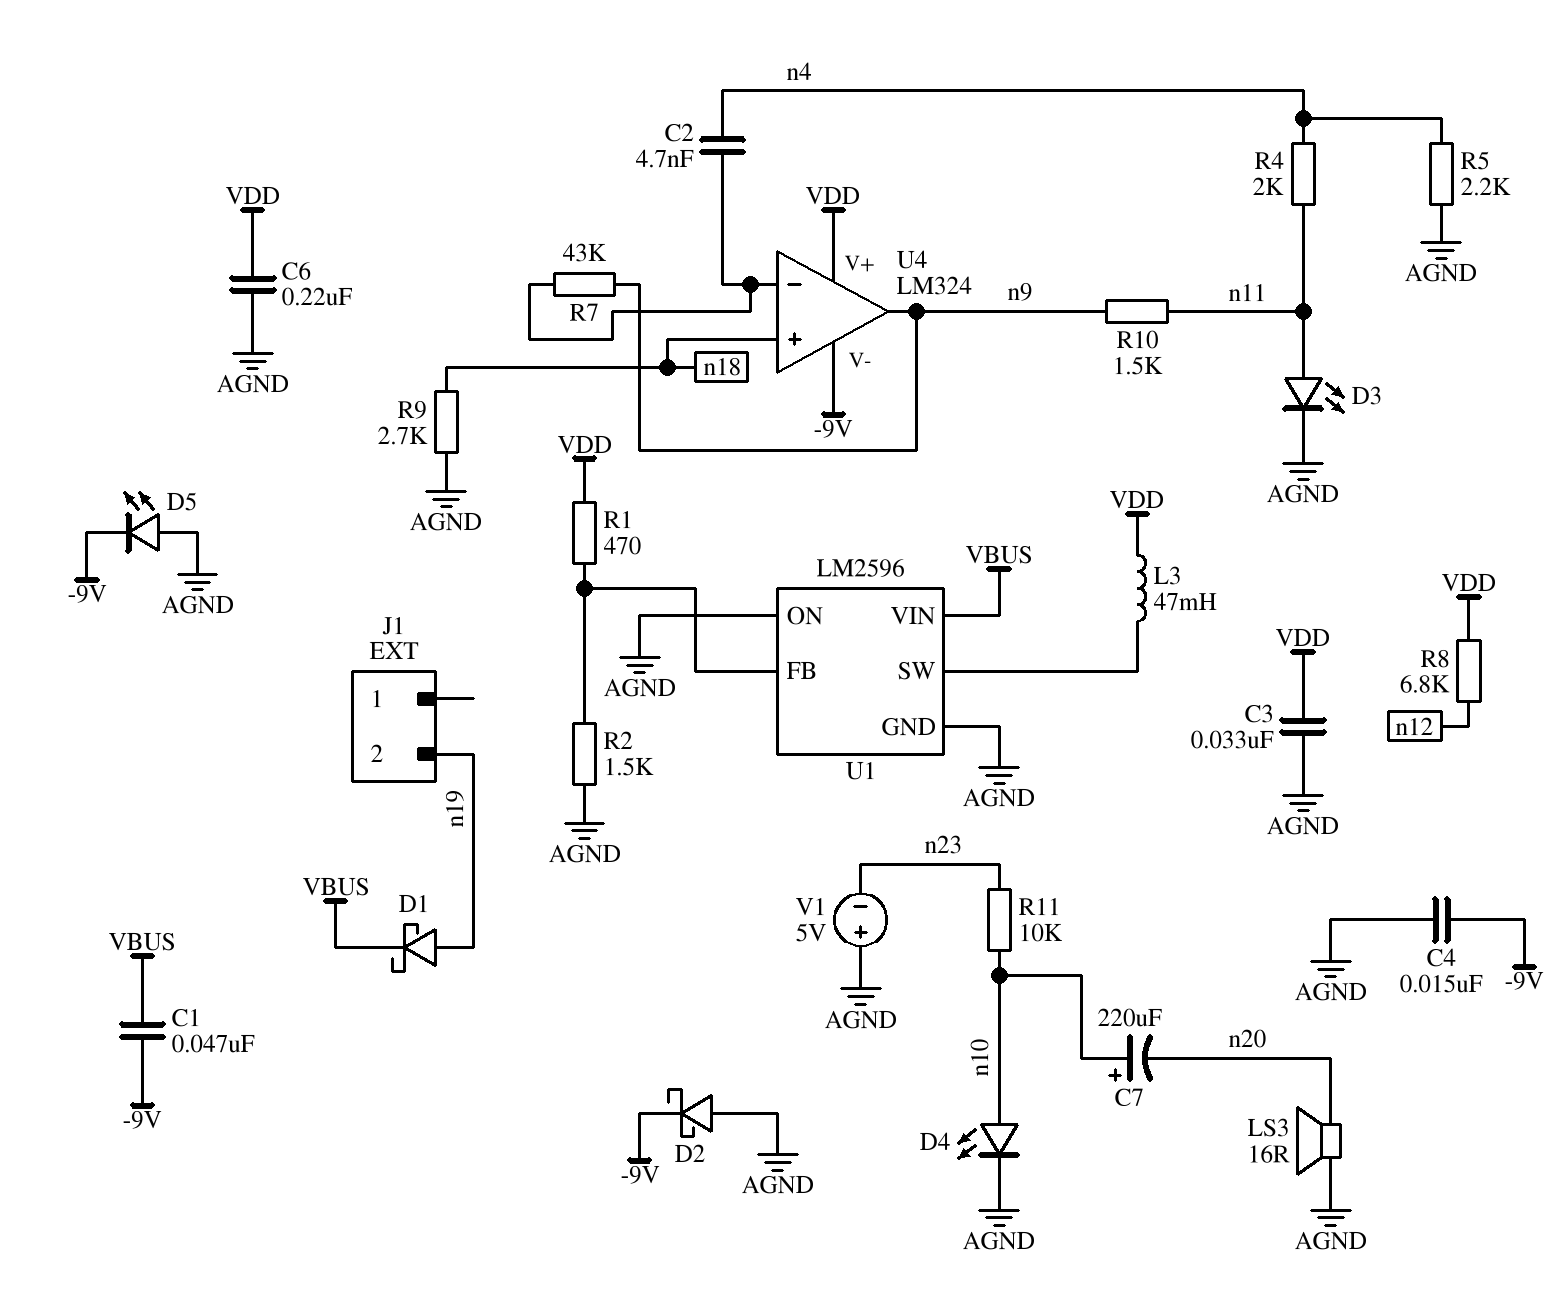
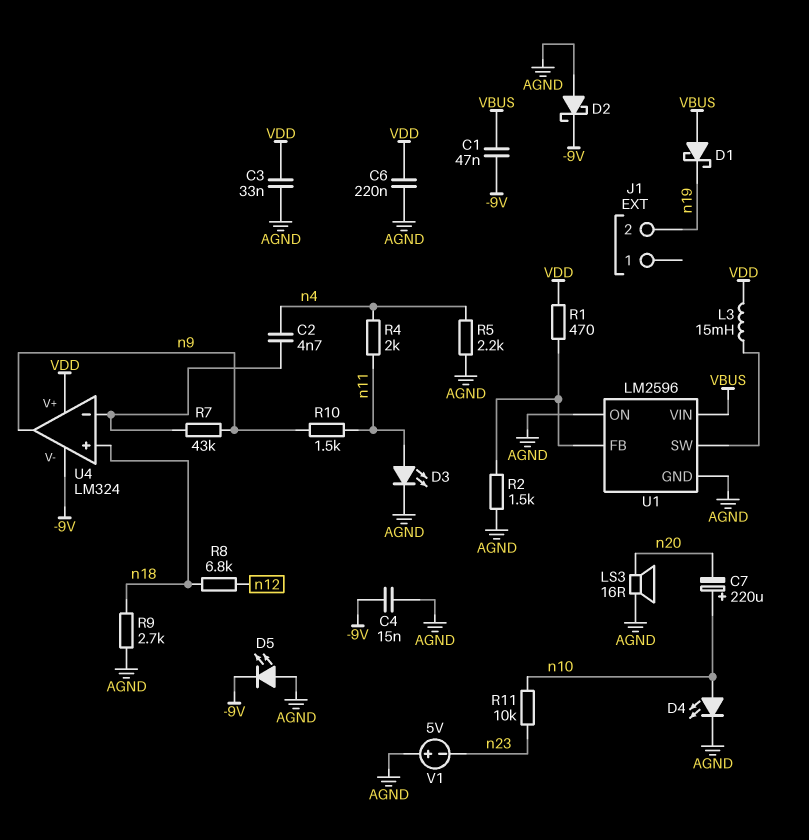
D1: schottky (A n19, K VBUS) -> schottky (A VBUS, K n19)
L3: 47mH (U1/SW, VDD) -> 15mH (U1/SW, VDD)
R8: 6.8k (VDD, n12) -> 6.8k (n12, n18)

